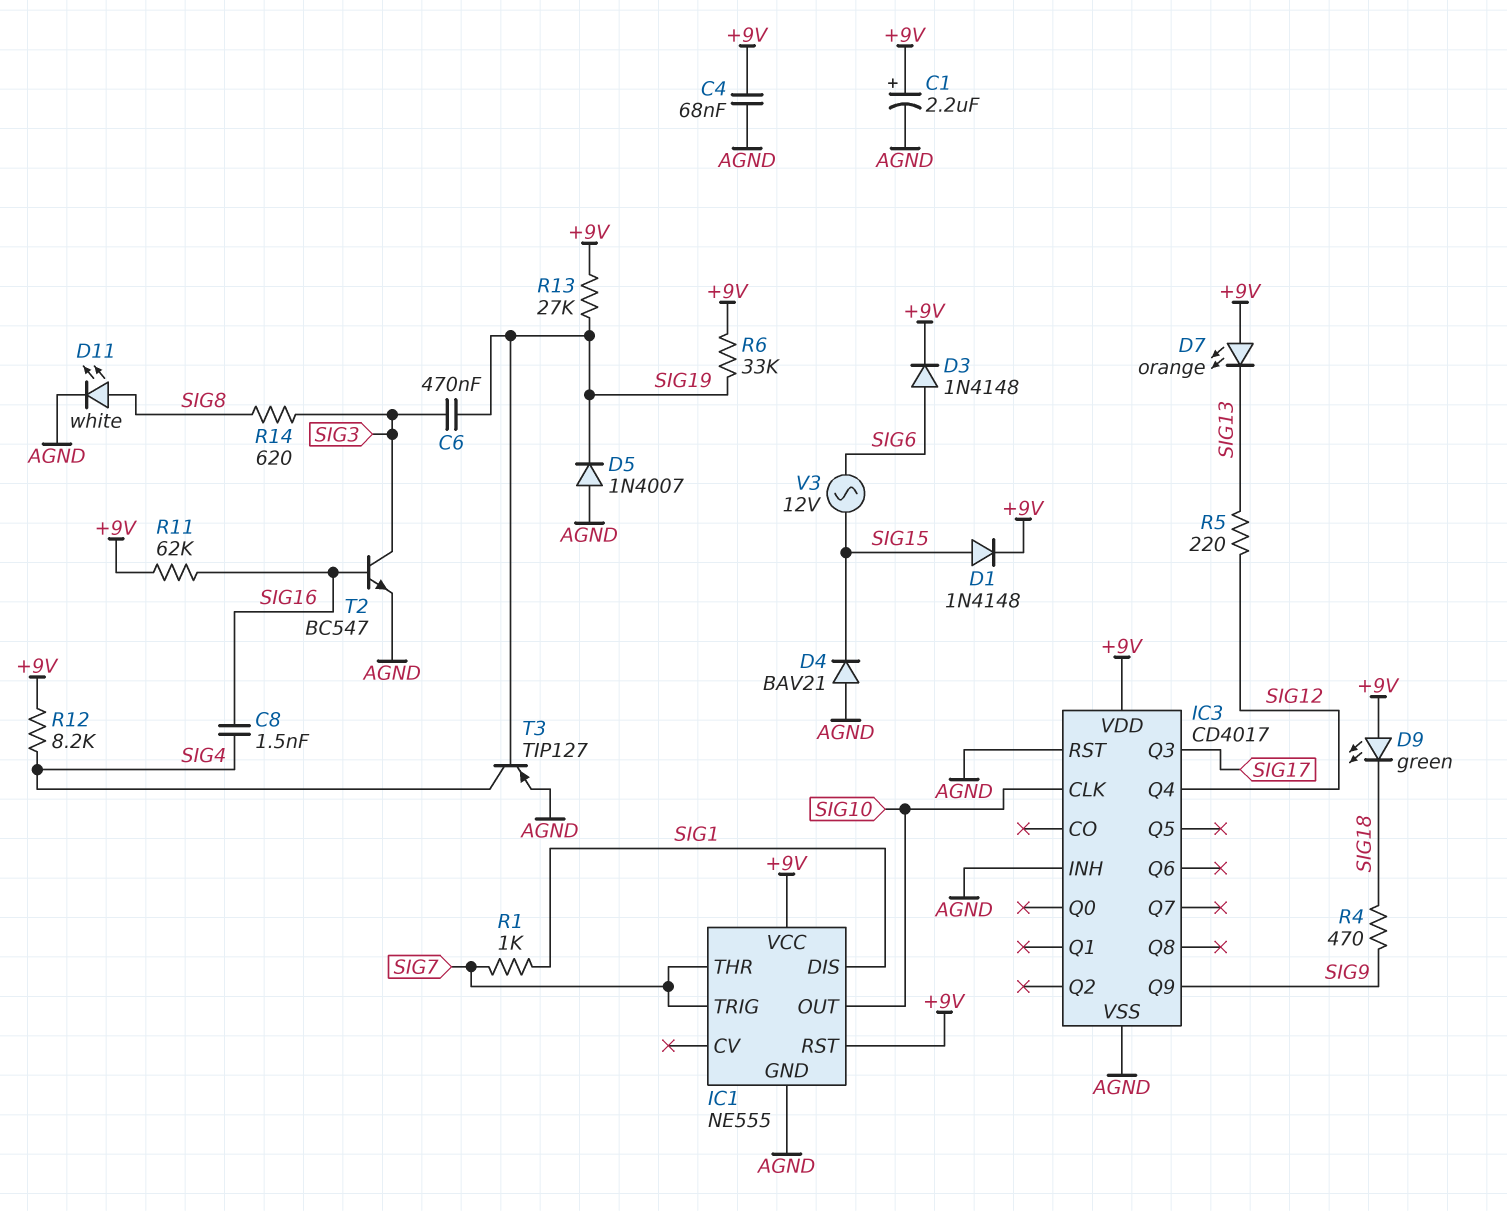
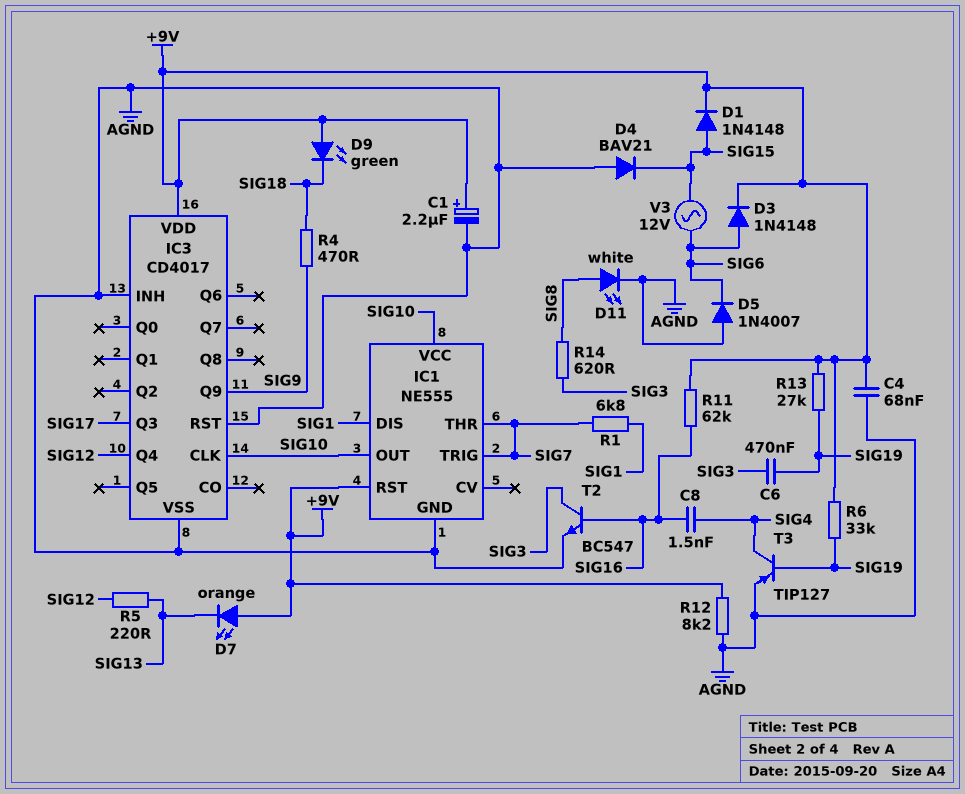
D5: diode 1N4007 (A AGND, K SIG19) -> diode 1N4007 (A AGND, K SIG6)
IC1 pin VCC: +9V -> SIG10
R1: 1k (SIG1, SIG7) -> 6.8k (SIG1, SIG7)
R12: 8.2k (+9V, SIG4) -> 8.2k (+9V, AGND)

